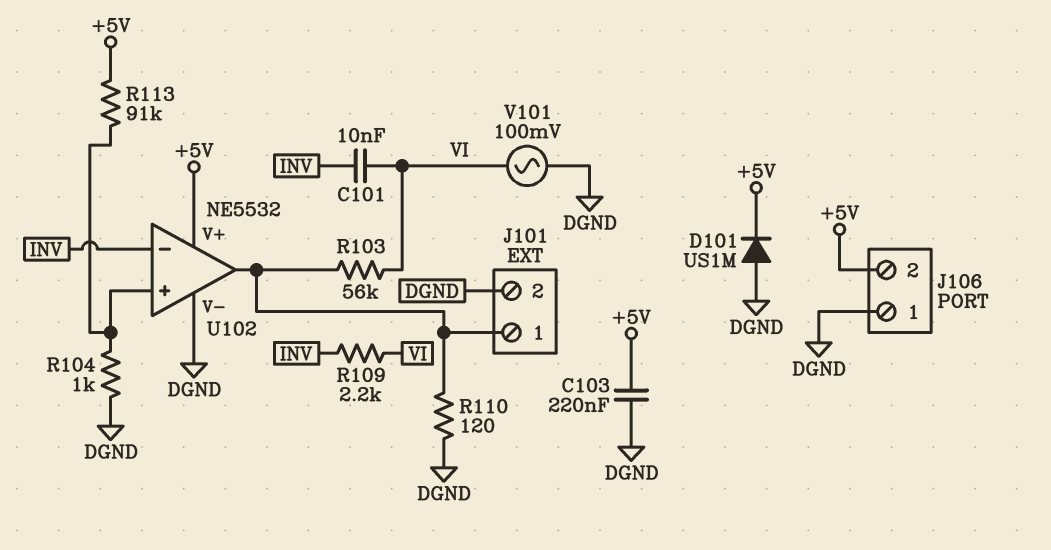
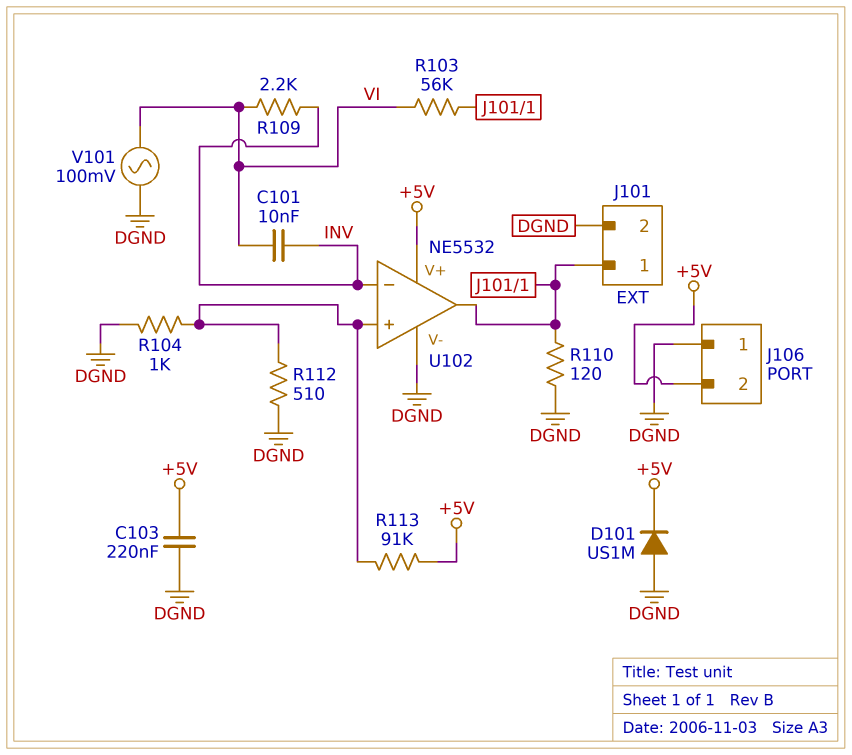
R112: none -> 510 (DGND, U102/in+)

